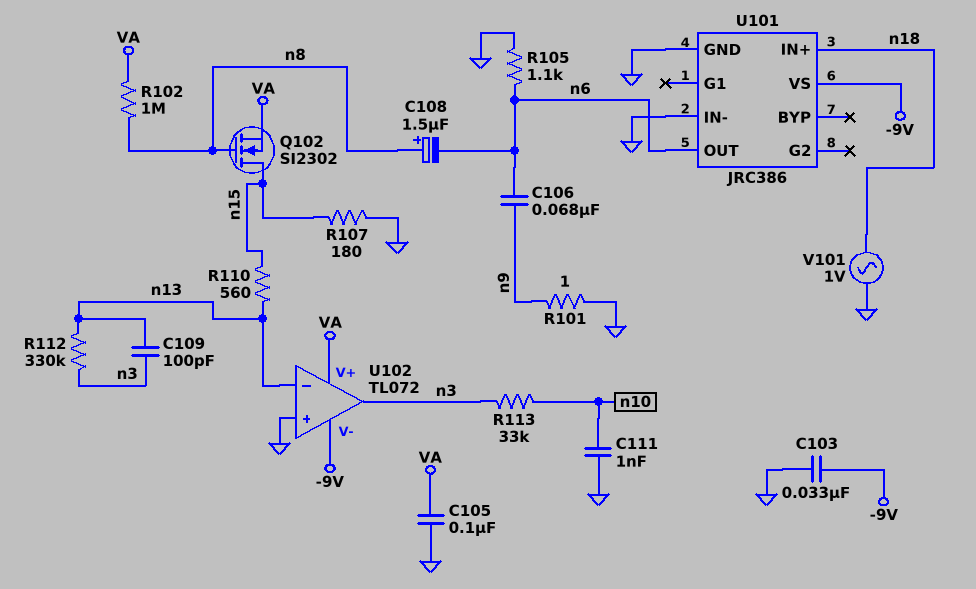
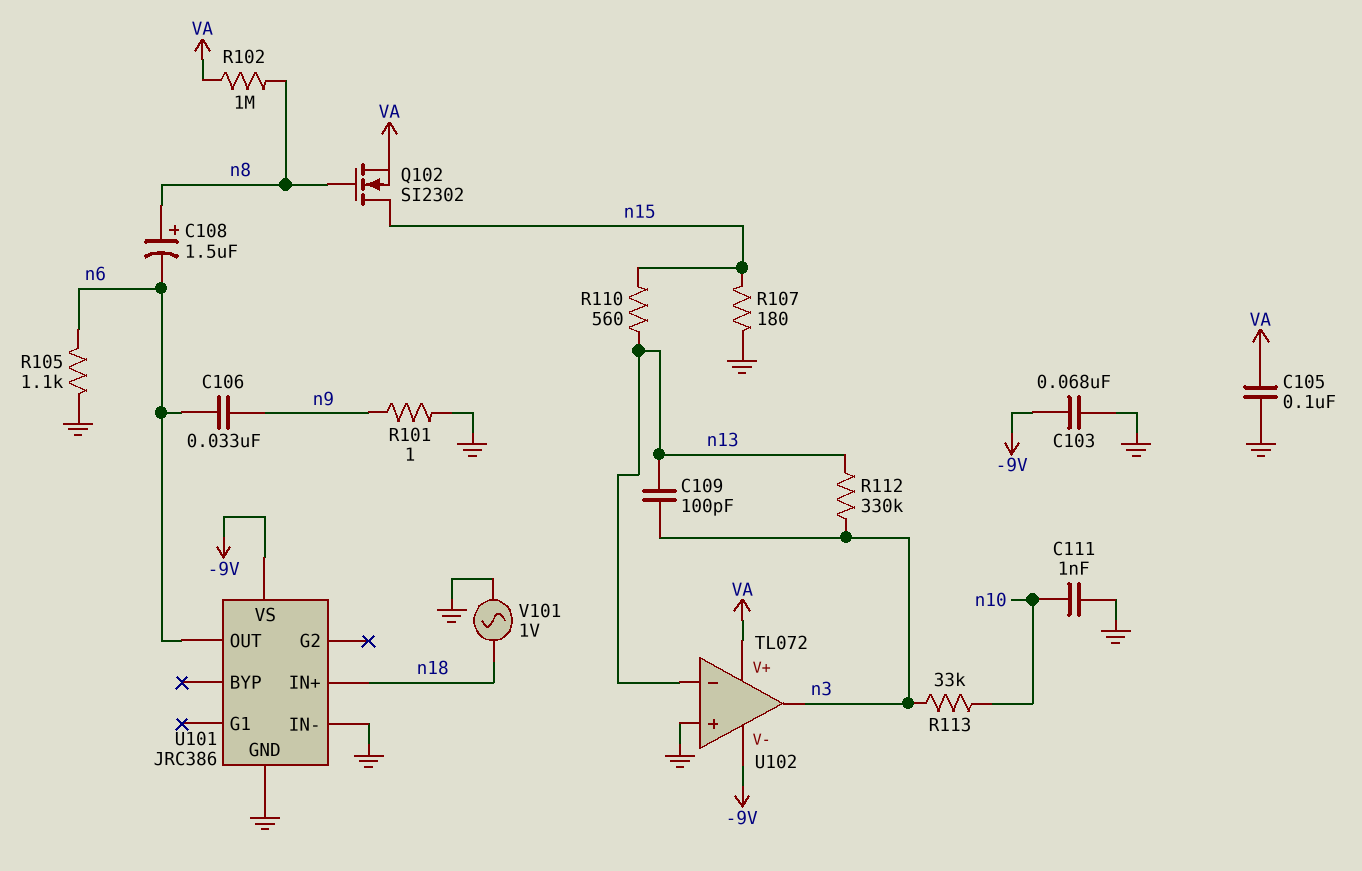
C103: 33nF (-9V, GND) -> 68nF (-9V, GND)
C106: 68nF (n6, n9) -> 33nF (n6, n9)

